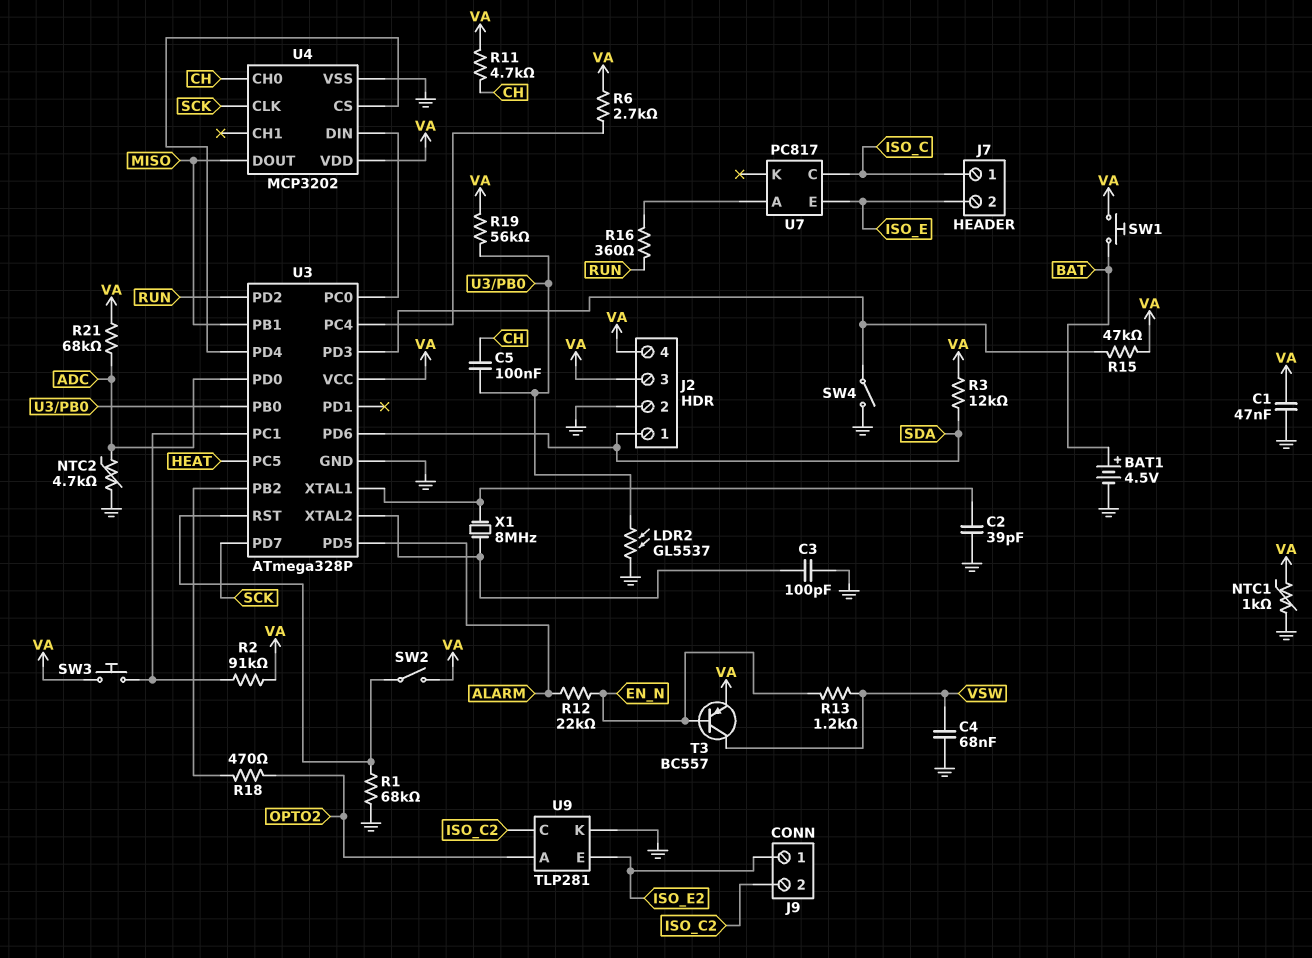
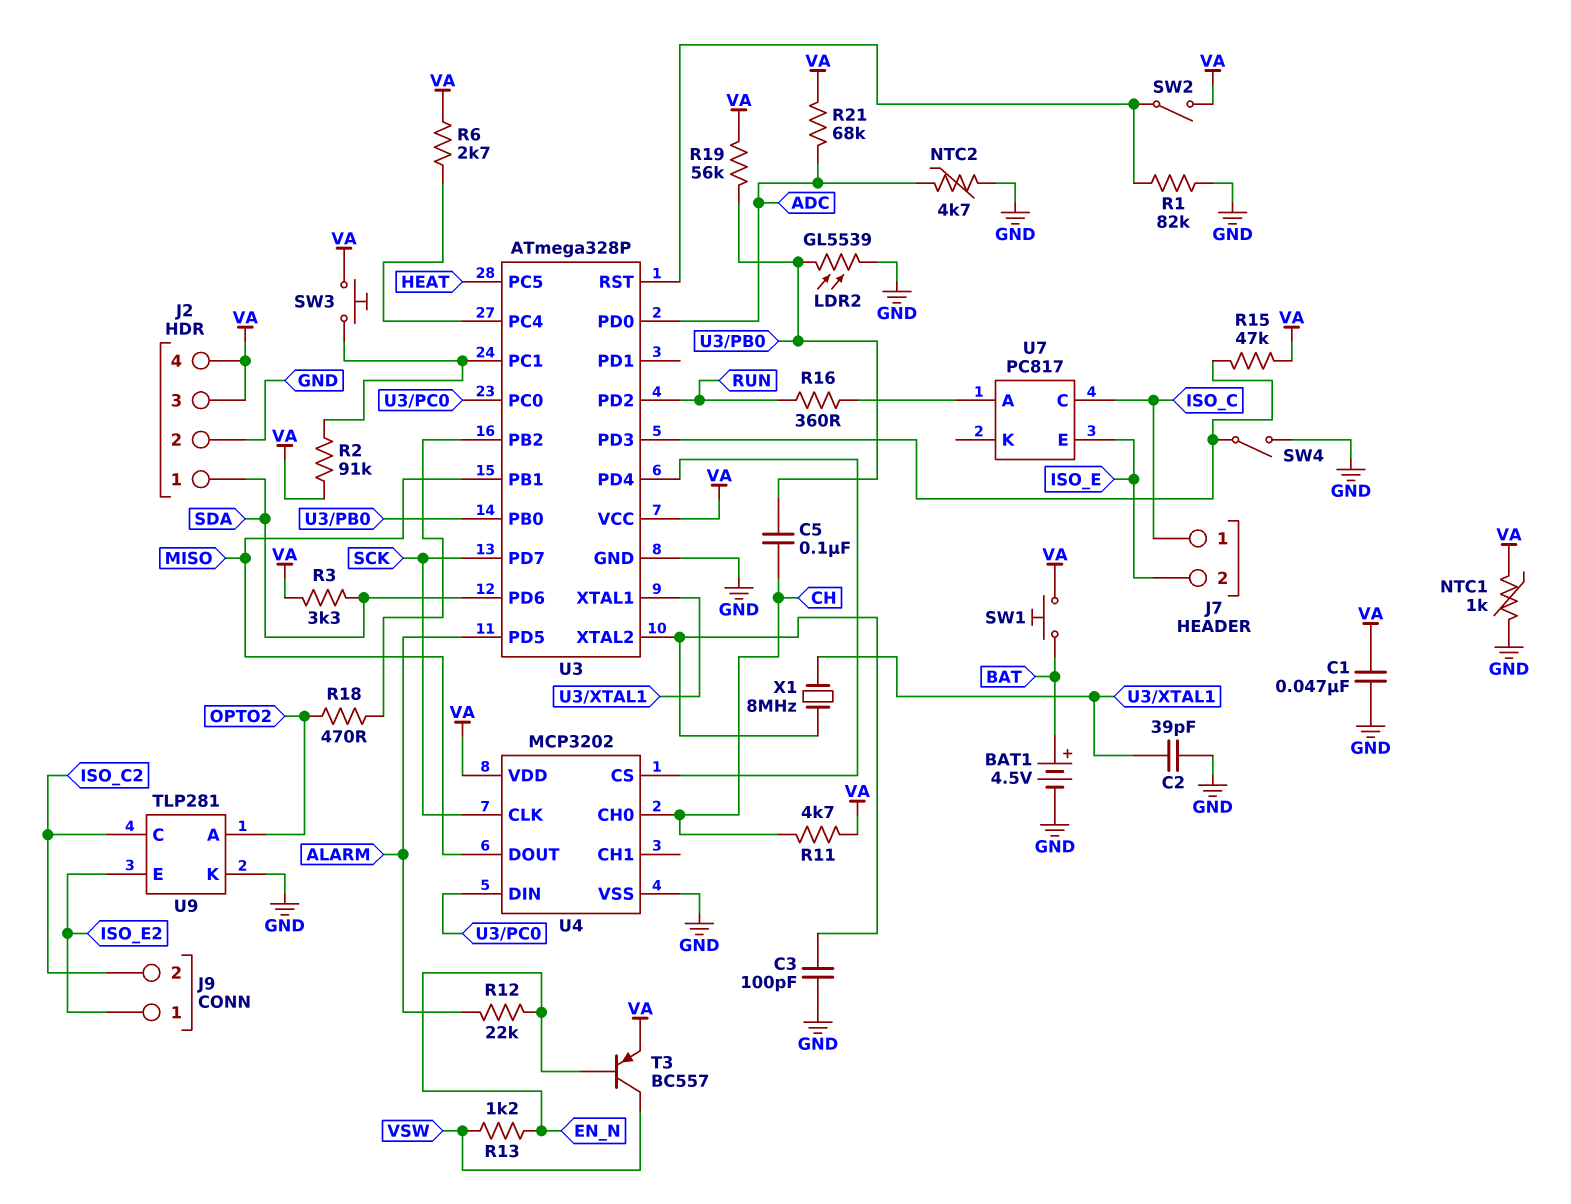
C4: 68nF (GND, VSW) -> none
LDR2: GL5537 (GND, U3/PB0) -> GL5539 (GND, U3/PB0)
R1: 68k (GND, U3/RST) -> 82k (GND, U3/RST)
R3: 12k (SDA, VA) -> 3.3k (SDA, VA)

